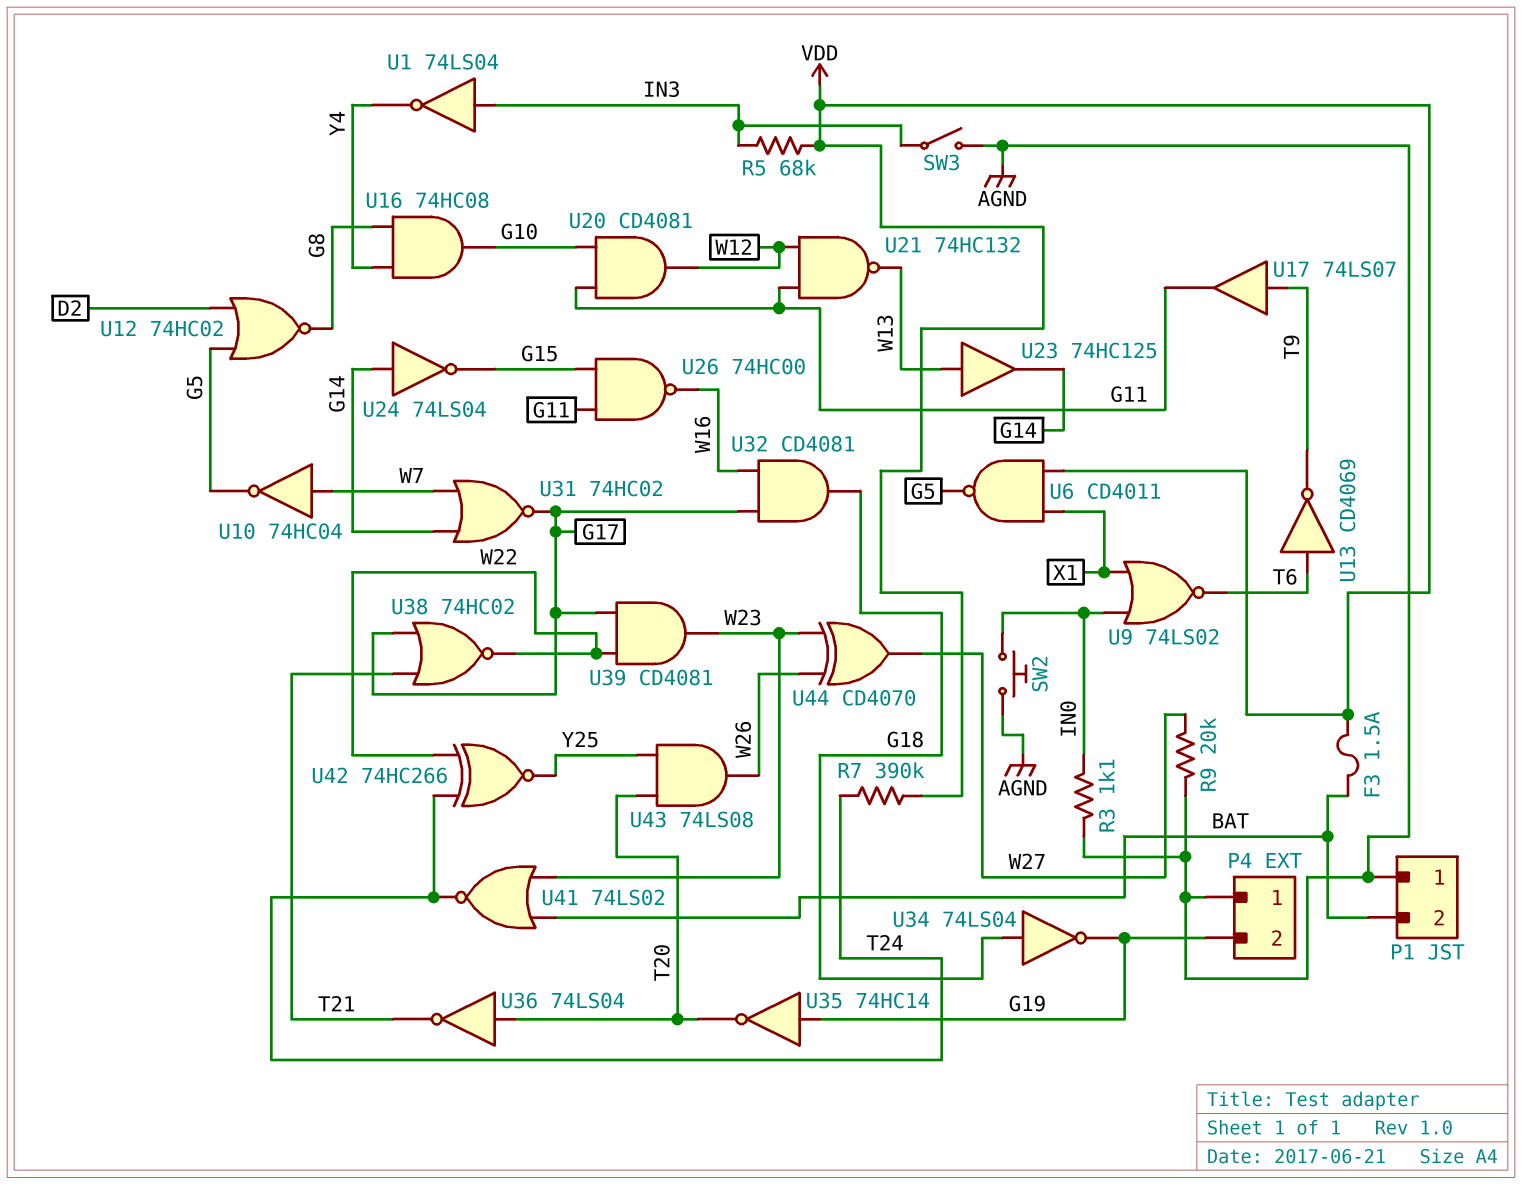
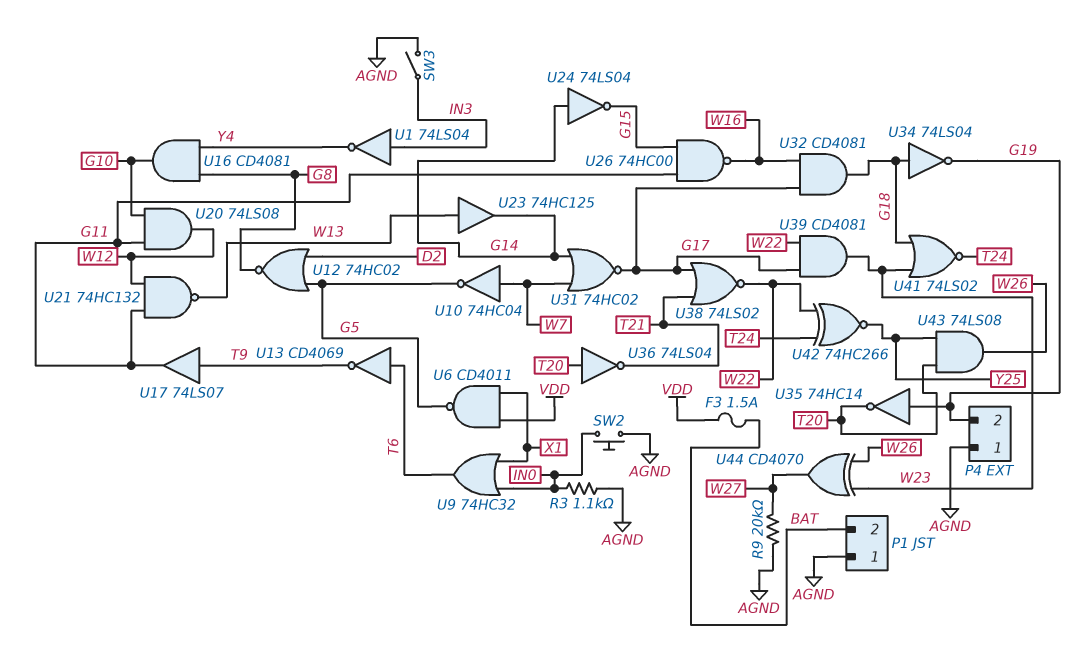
R5: 68k (IN3, VDD) -> none
R7: 390k (T24, VDD) -> none
U9: NOR 74LS02 (in IN0, in X1, out T6) -> OR 74HC32 (in IN0, in X1, out T6)
U16: AND 74HC08 (in G8, in Y4, out G10) -> AND CD4081 (in G8, in Y4, out G10)
U20: AND CD4081 (in G10, in G11, out W12) -> AND 74LS08 (in G10, in G11, out W12)
U38: NOR 74HC02 (in G17, in T21, out W22) -> NOR 74LS02 (in G17, in T21, out W22)
U41: NOR 74LS02 (in BAT, in W23, out T24) -> NOR 74LS02 (in G18, in W23, out T24)

